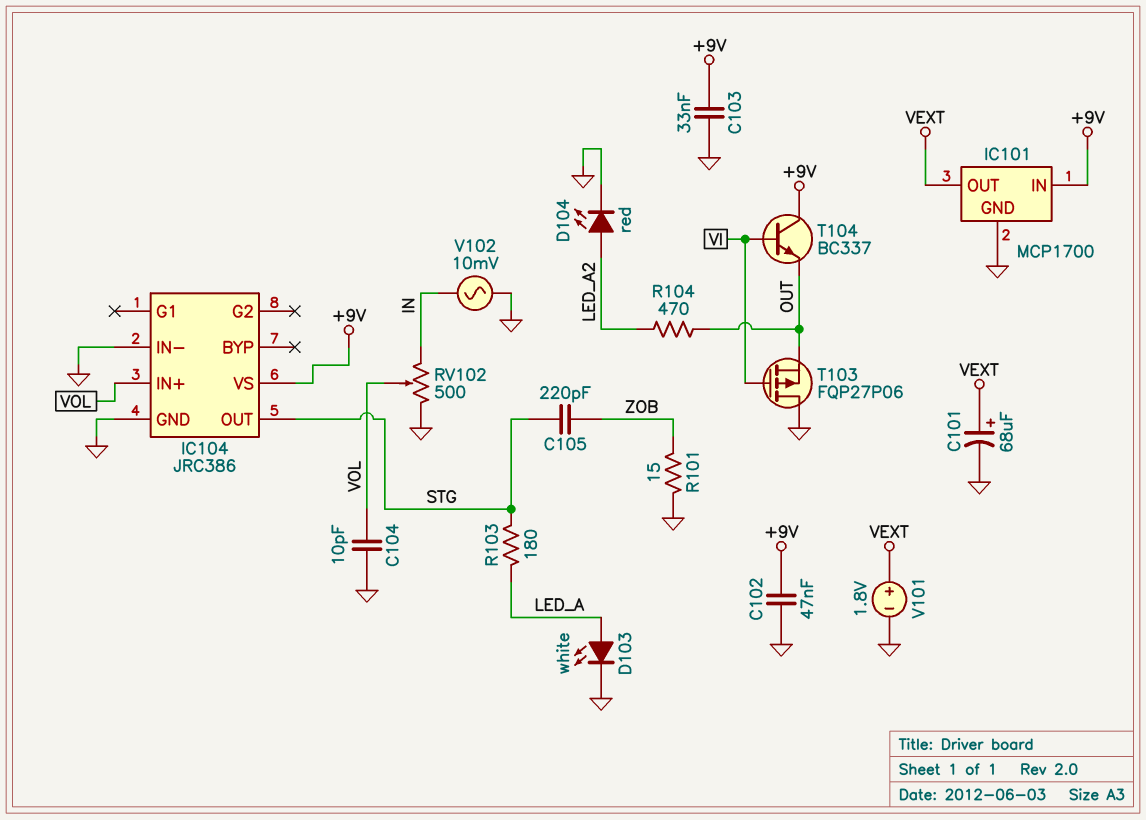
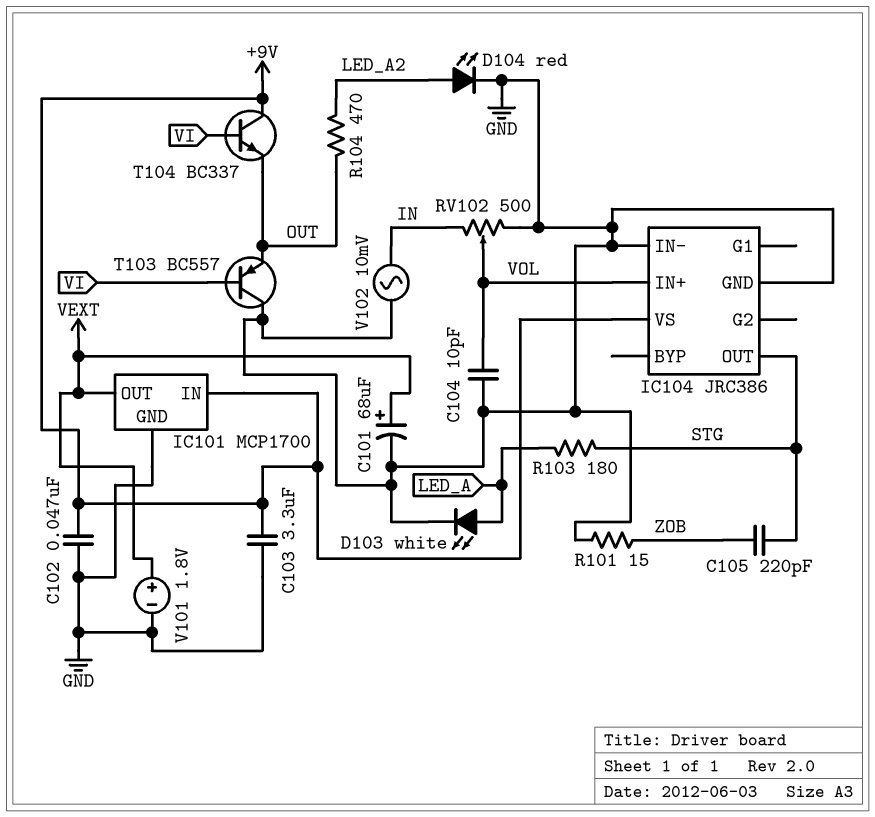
C103: 33nF (+9V, GND) -> 3.3uF (+9V, GND)
T103: PMOS FQP27P06 (G VI, D GND, S OUT) -> PNP BC557 (B VI, C GND, E OUT)

